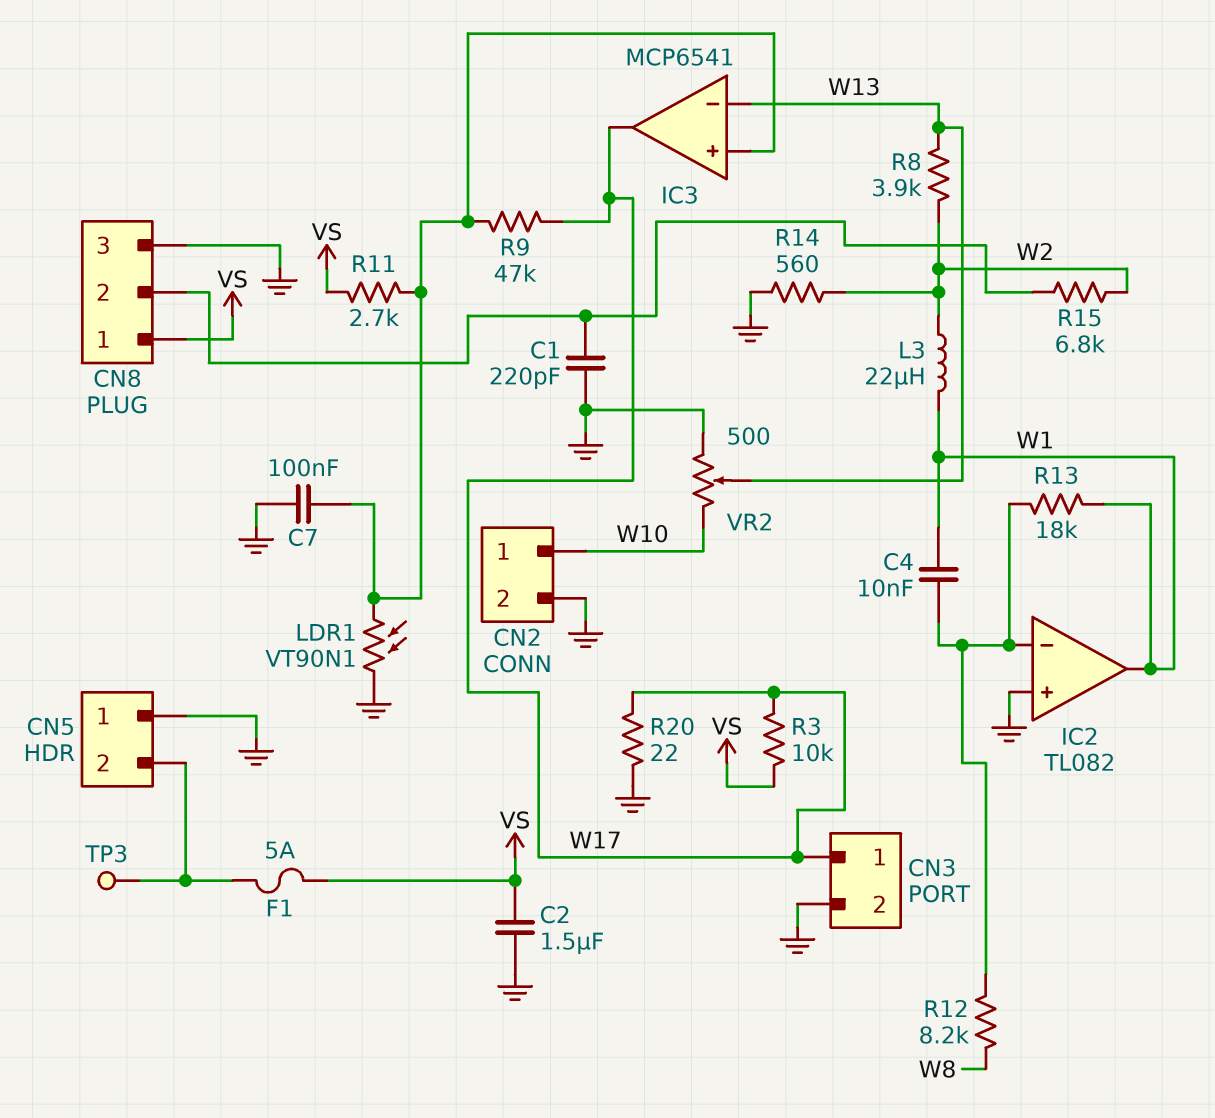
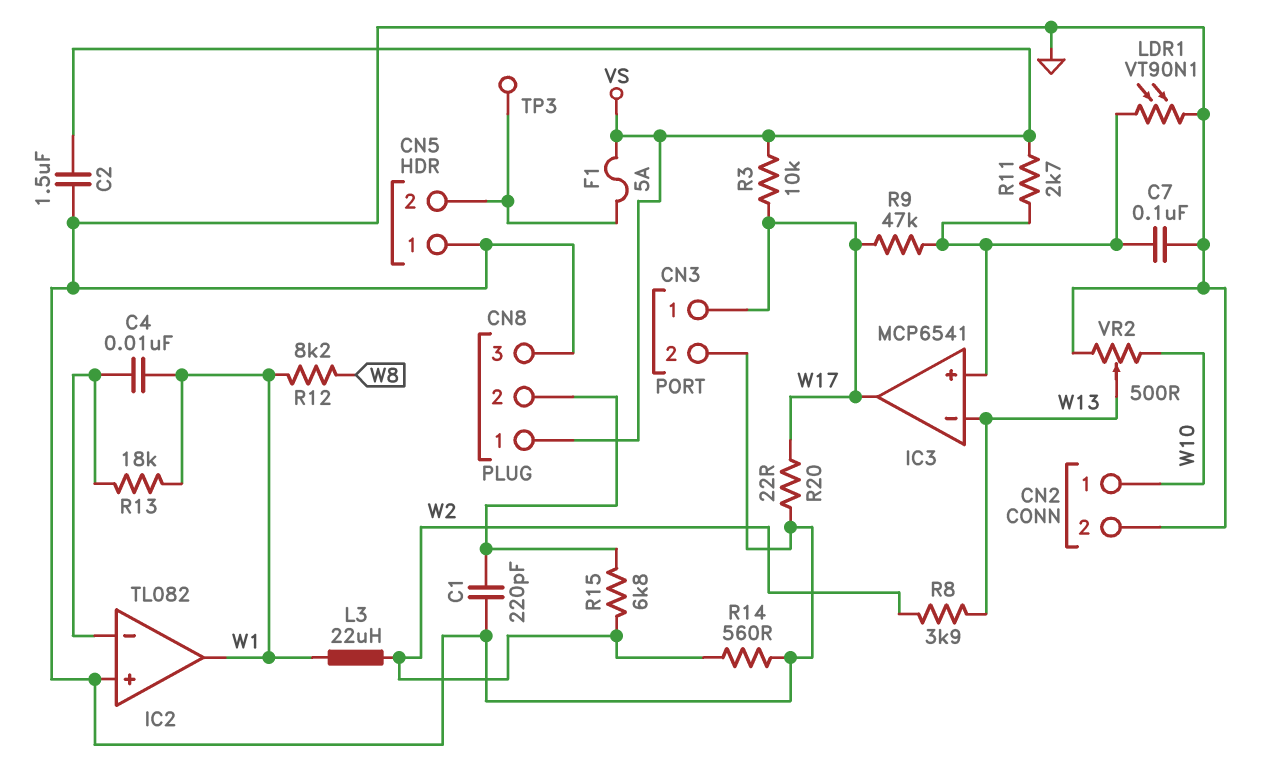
R12: 8.2k (IC2/in-, W8) -> 8.2k (W1, W8)

